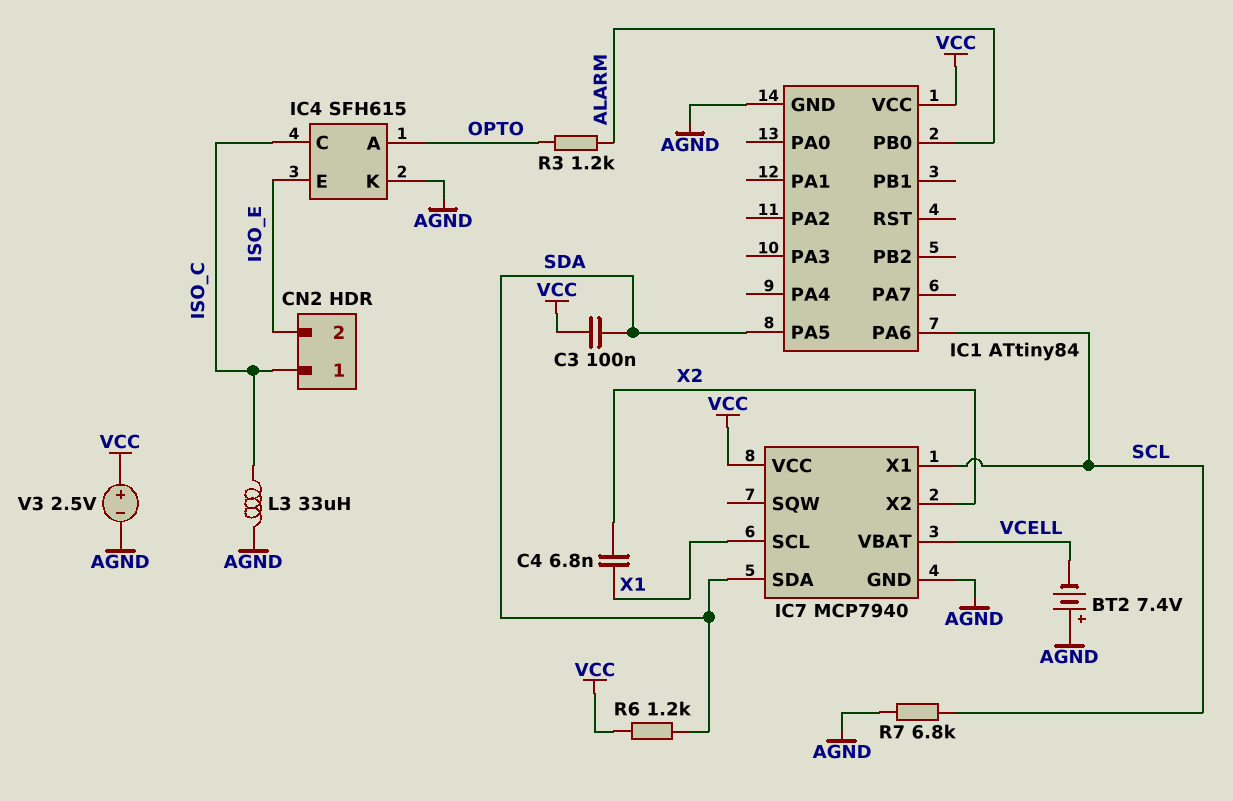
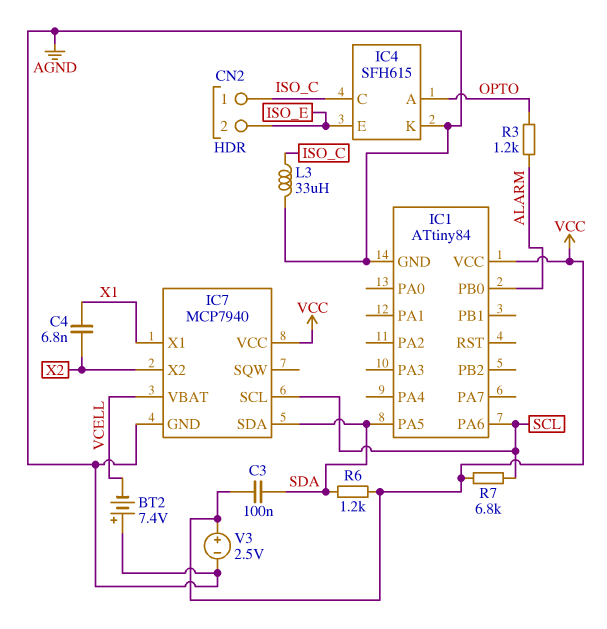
IC7 pin SCL: X1 -> SCL
IC7 pin X1: SCL -> X1
R7: 6.8k (AGND, SCL) -> 6.8k (SCL, VCC)

